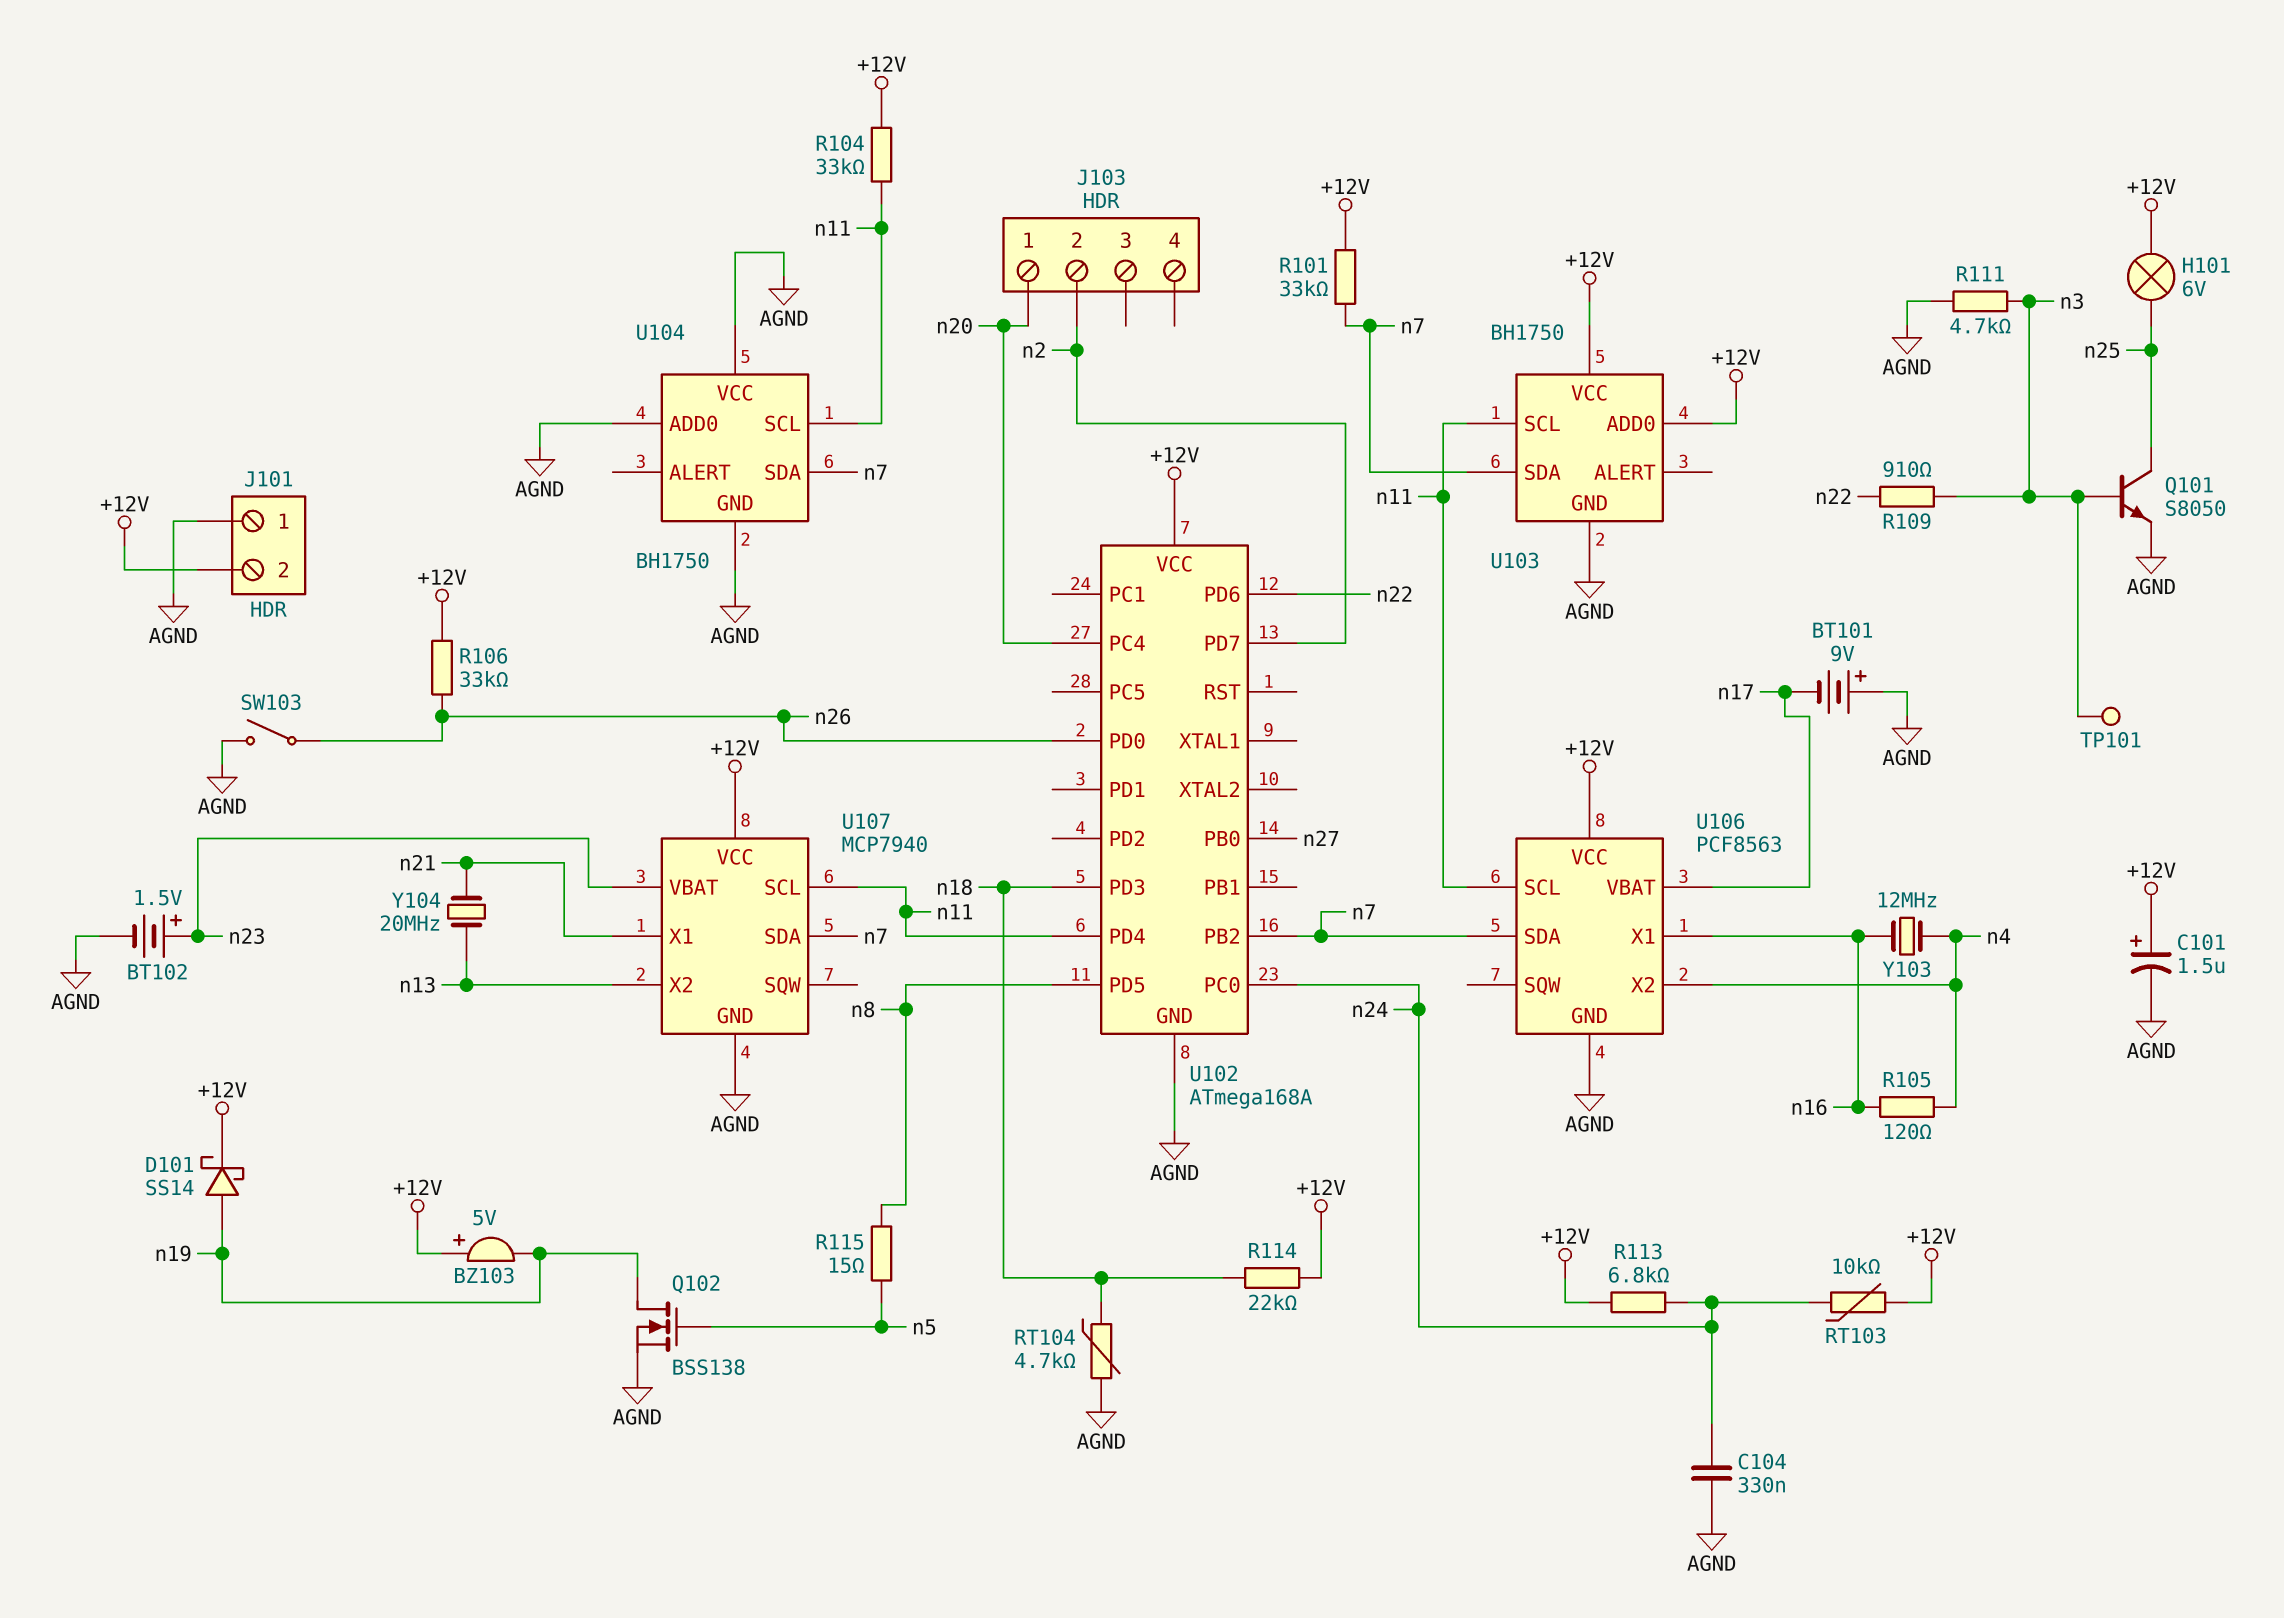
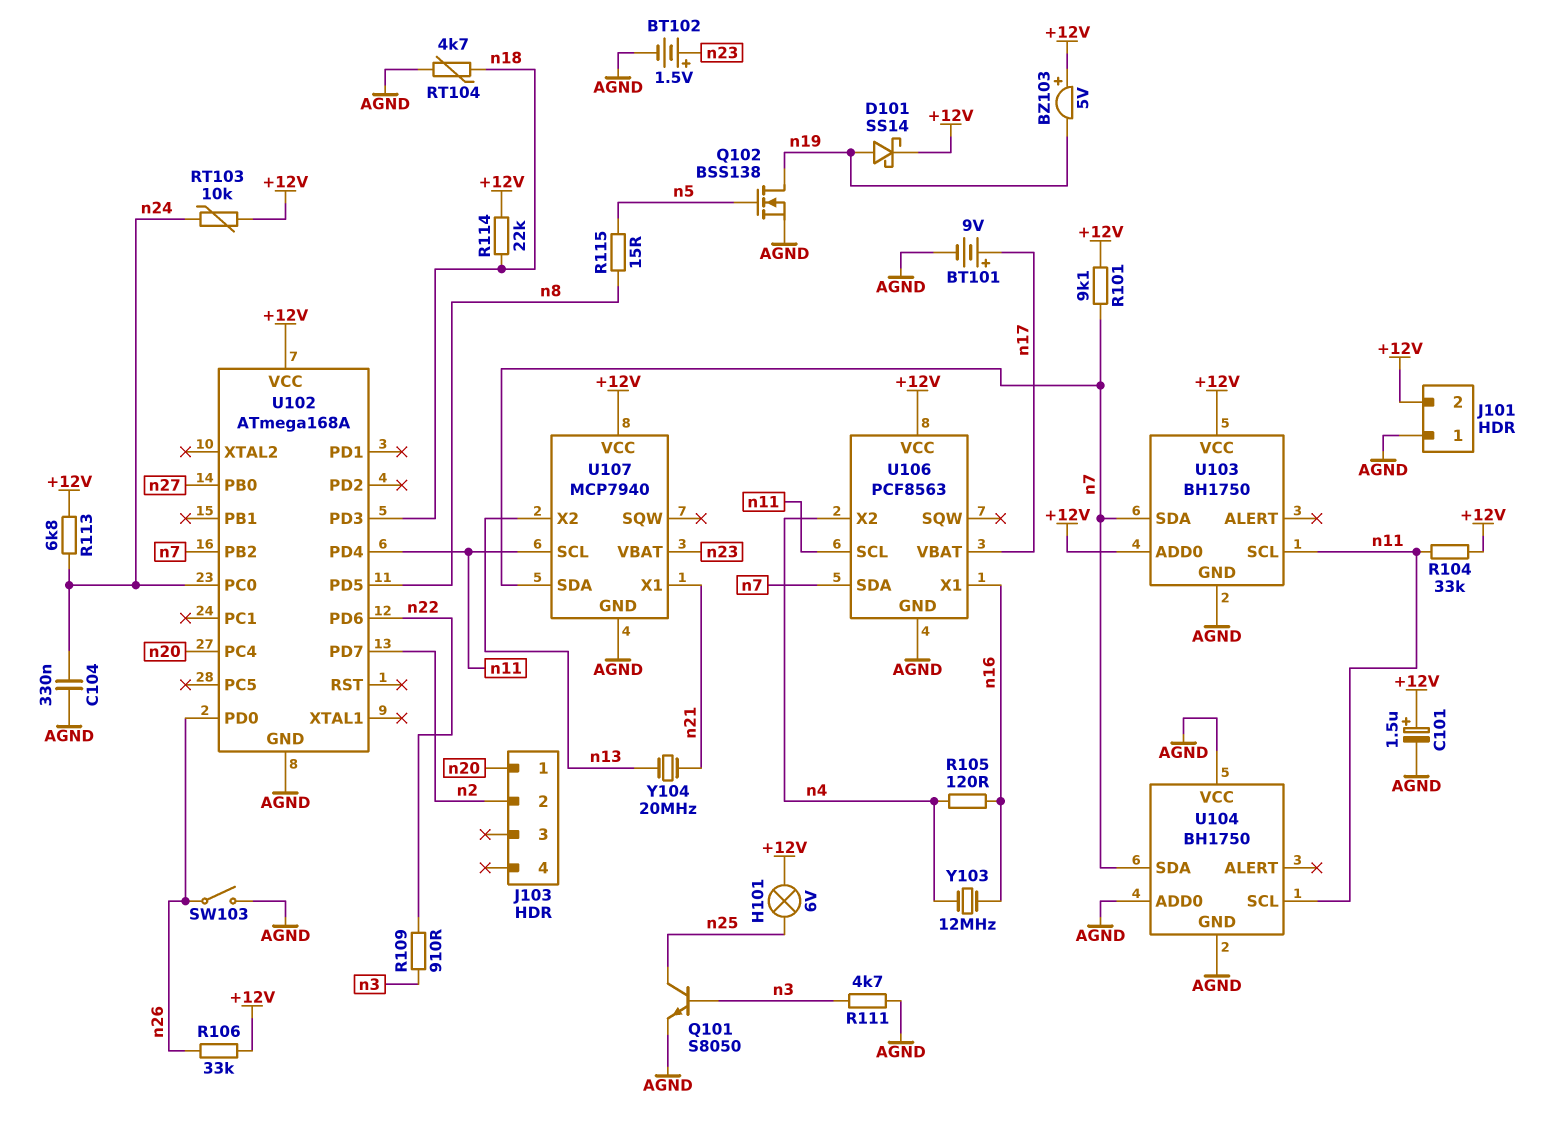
BT101: 9V (plus AGND, minus n17) -> 9V (plus n17, minus AGND)
R101: 33k (+12V, n7) -> 9.1k (+12V, n7)
TP101: test point (n3) -> none

